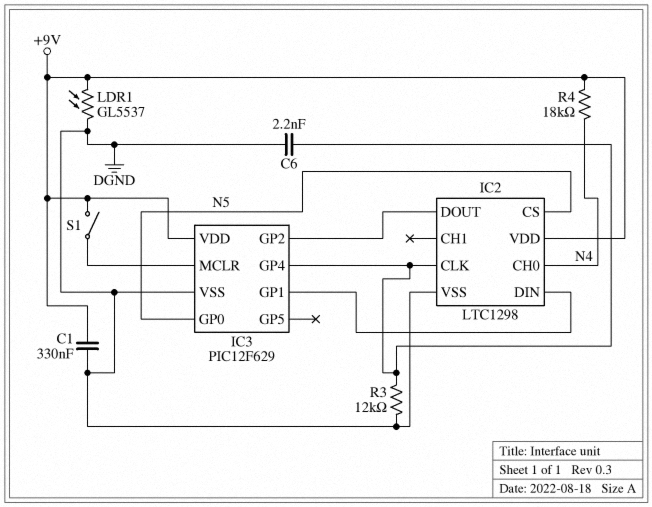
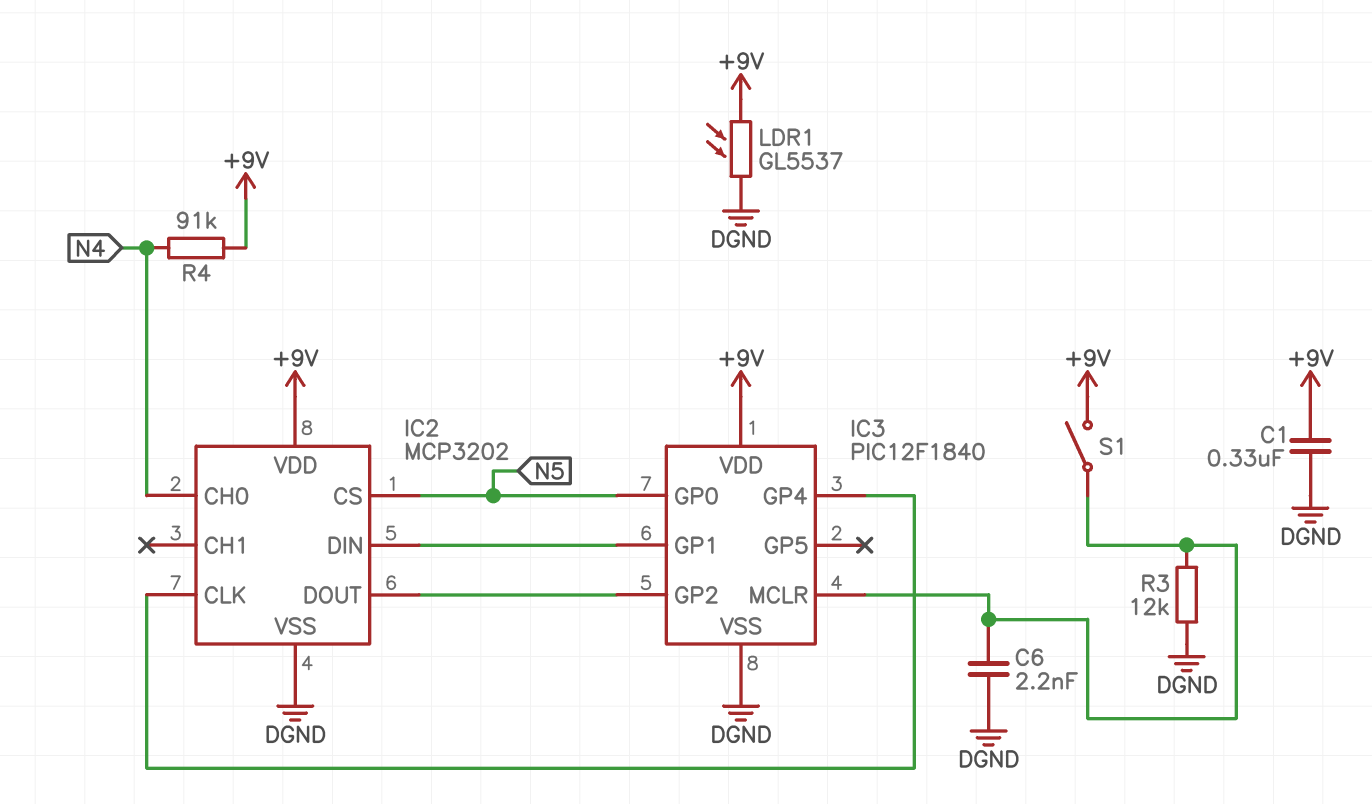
C6: 2.2nF (DGND, IC2/CLK) -> 2.2nF (DGND, IC3/MCLR)
IC2: LTC1298 -> MCP3202
IC3: PIC12F629 -> PIC12F1840
R3: 12k (DGND, IC2/CLK) -> 12k (DGND, IC3/MCLR)
R4: 18k (+9V, N4) -> 91k (+9V, N4)

